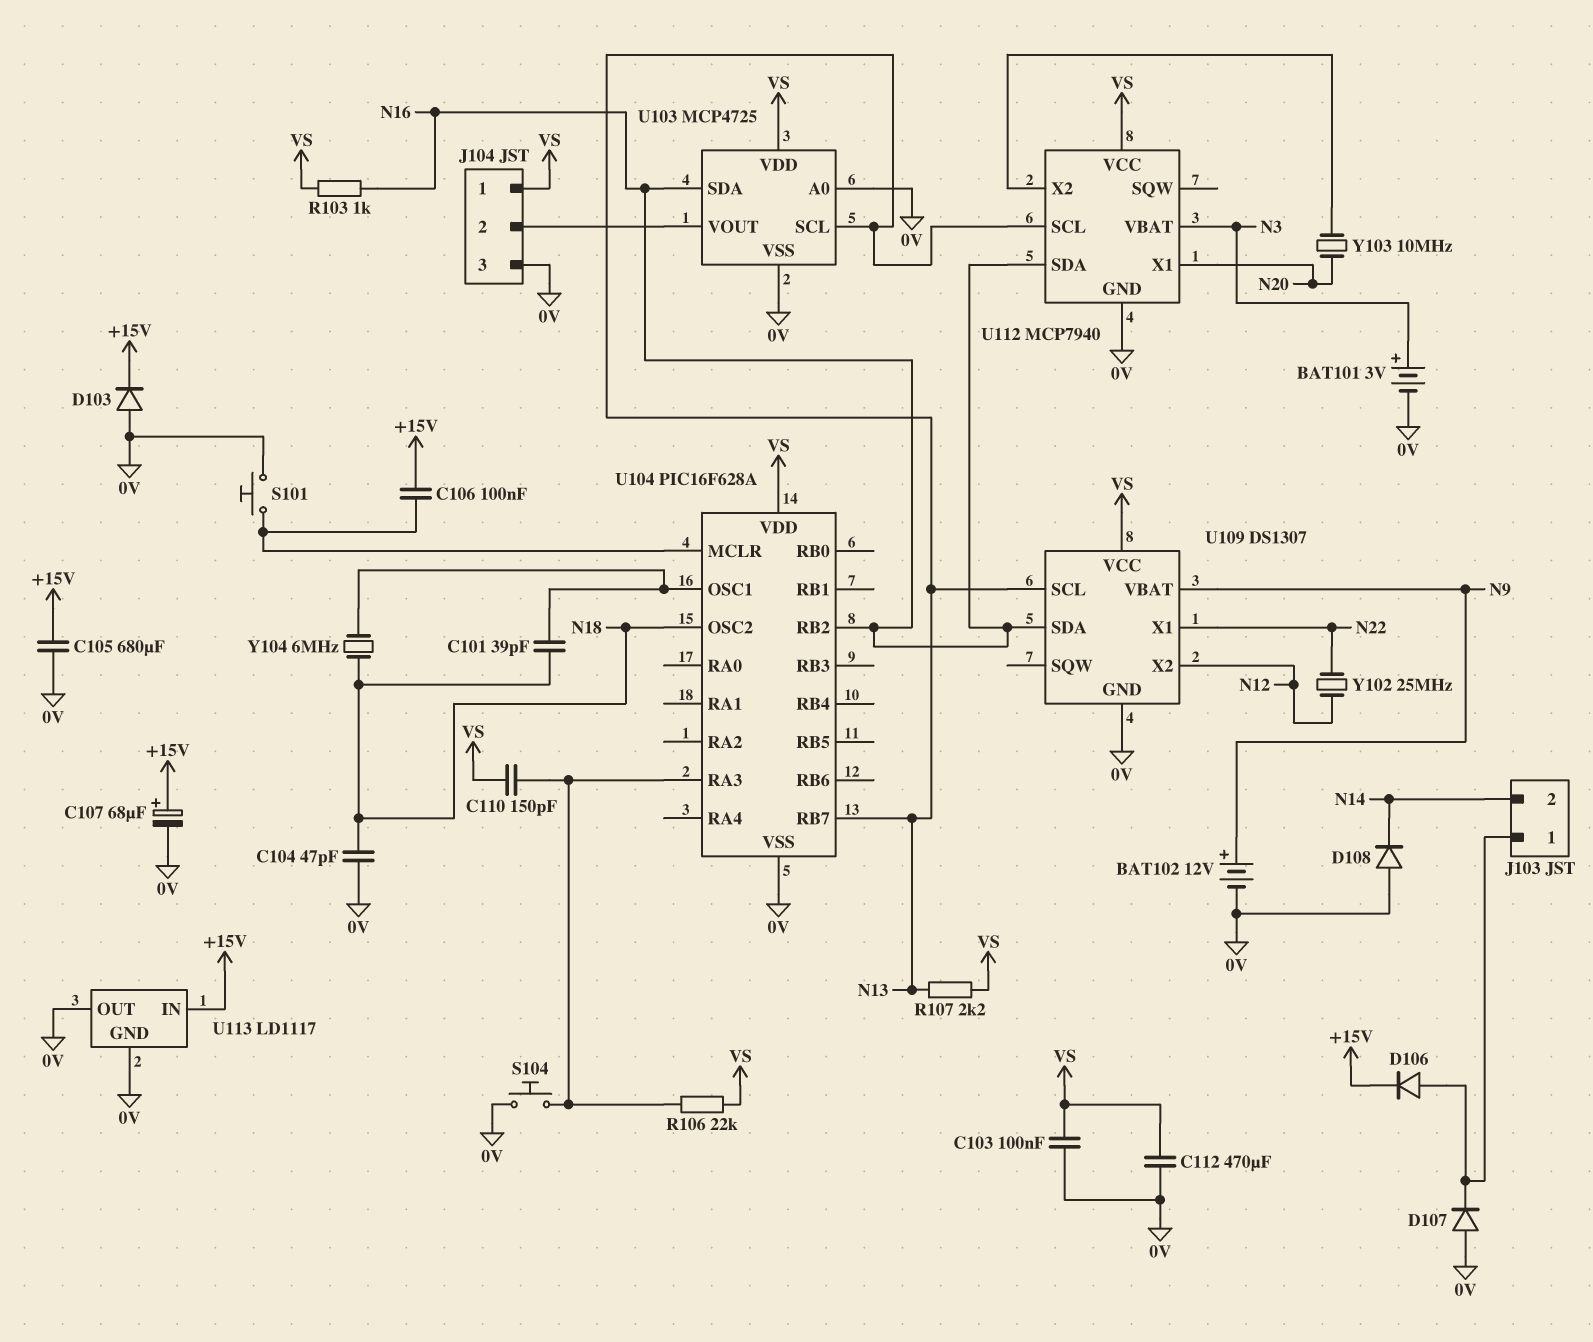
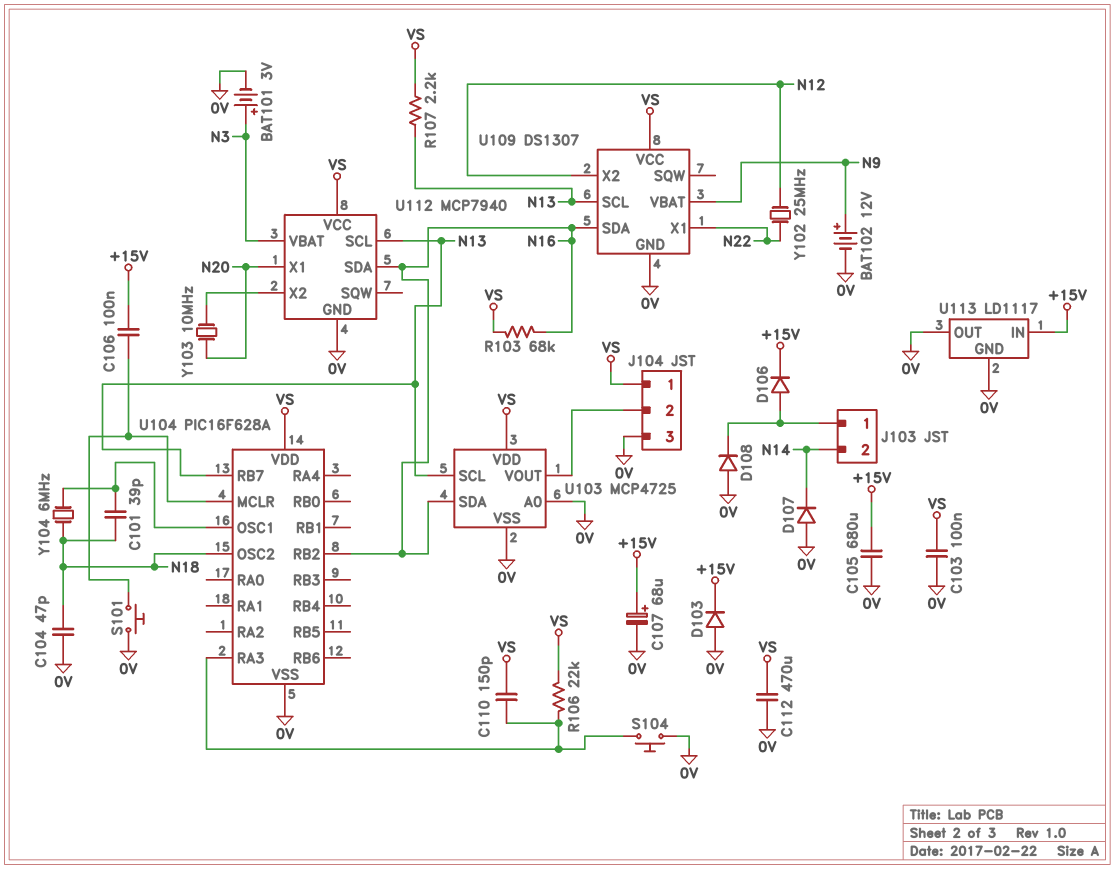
D107: diode (A 0V, K J103/1) -> diode (A 0V, K N14)
D108: diode (A 0V, K N14) -> diode (A 0V, K J103/1)
R103: 1k (N16, VS) -> 68k (N16, VS)

